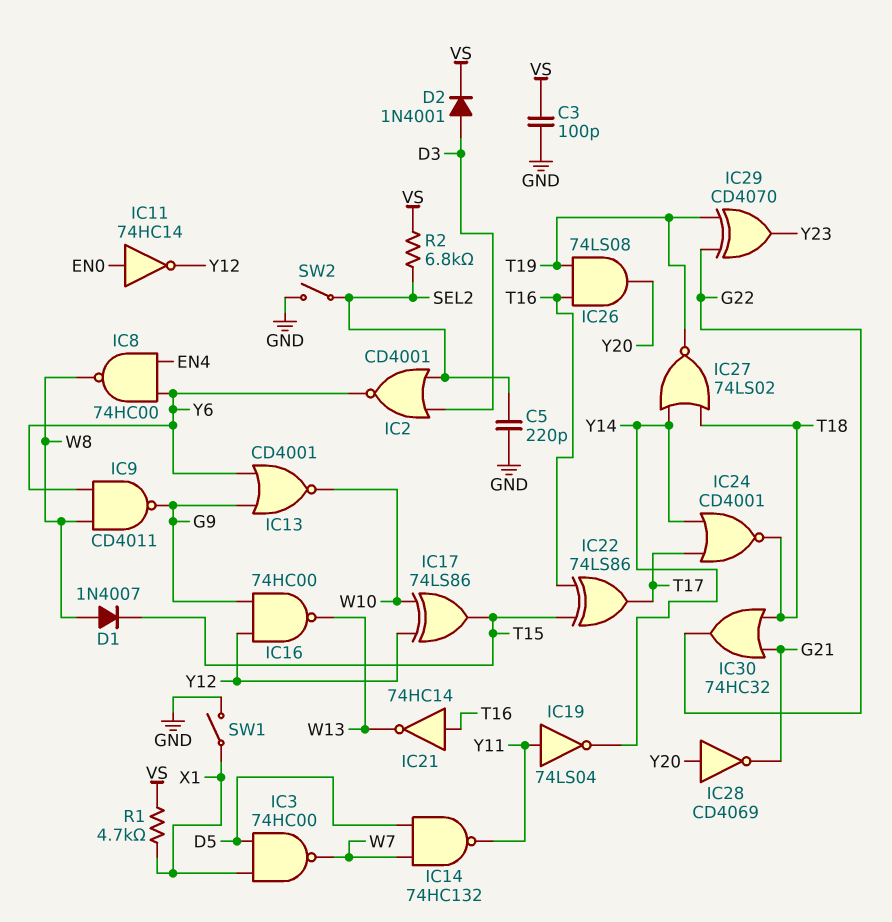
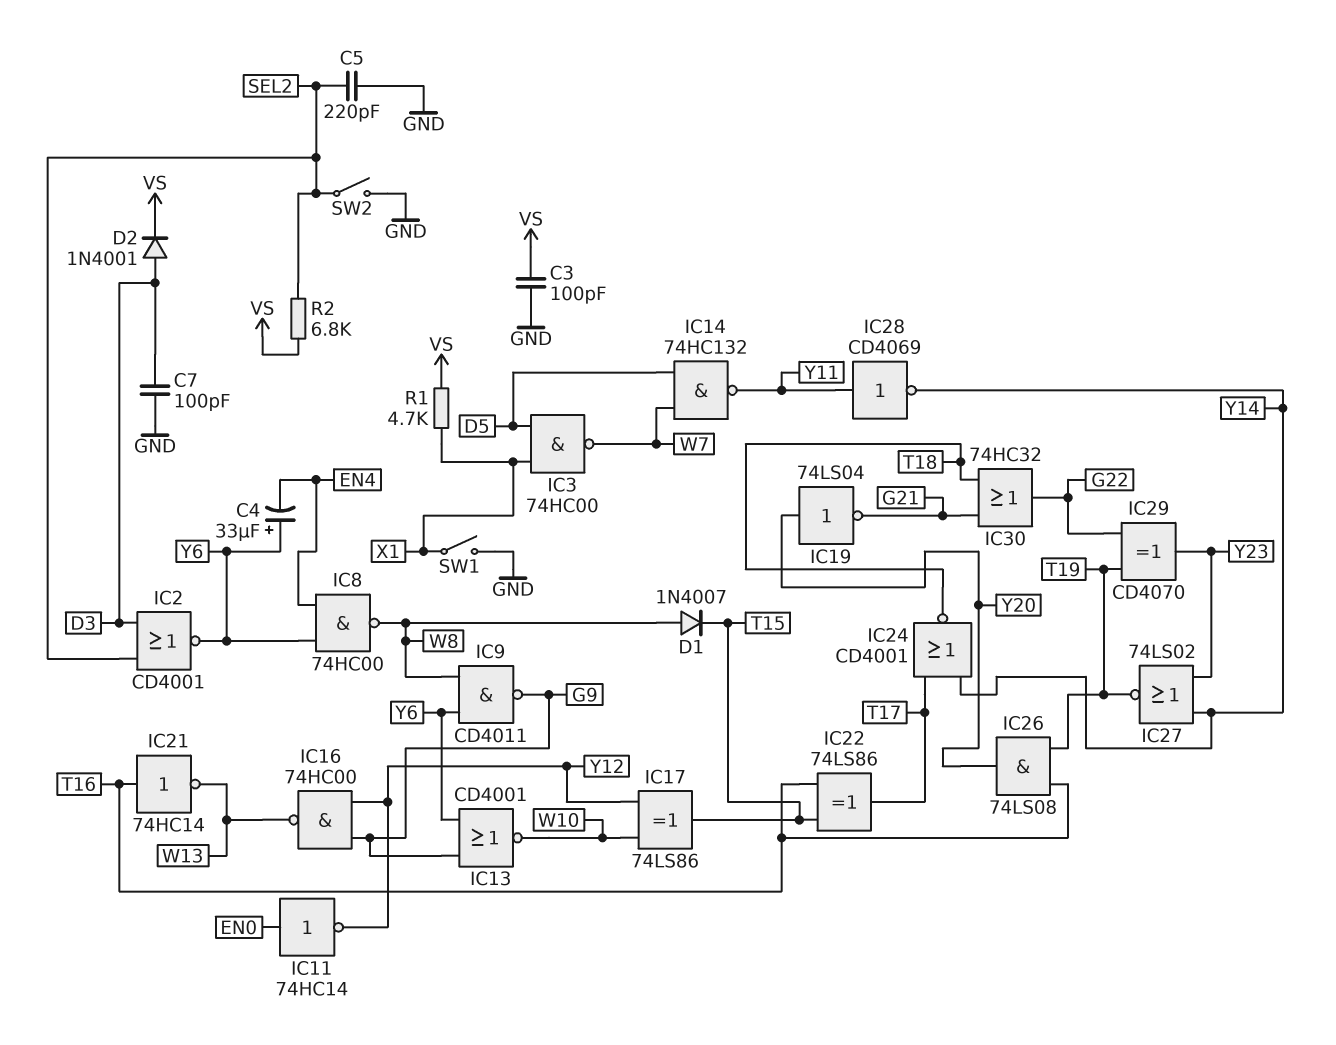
C4: none -> 33uF (plus Y6, minus EN4)
C7: none -> 100pF (D3, GND)
IC19: NOT 74LS04 (in Y11, out Y14) -> NOT 74LS04 (in Y20, out G21)
IC27: NOR 74LS02 (in T18, in Y14, out T19) -> NOR 74LS02 (in Y14, in Y23, out T19)
IC28: NOT CD4069 (in Y20, out G21) -> NOT CD4069 (in Y11, out Y14)

